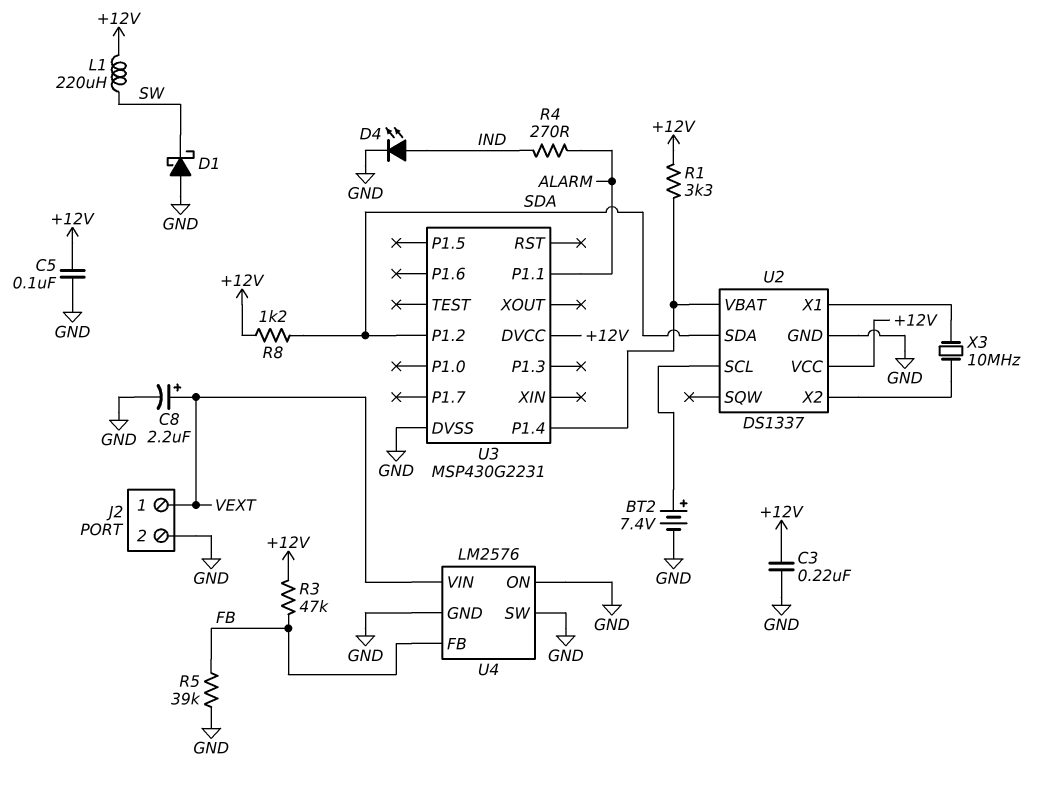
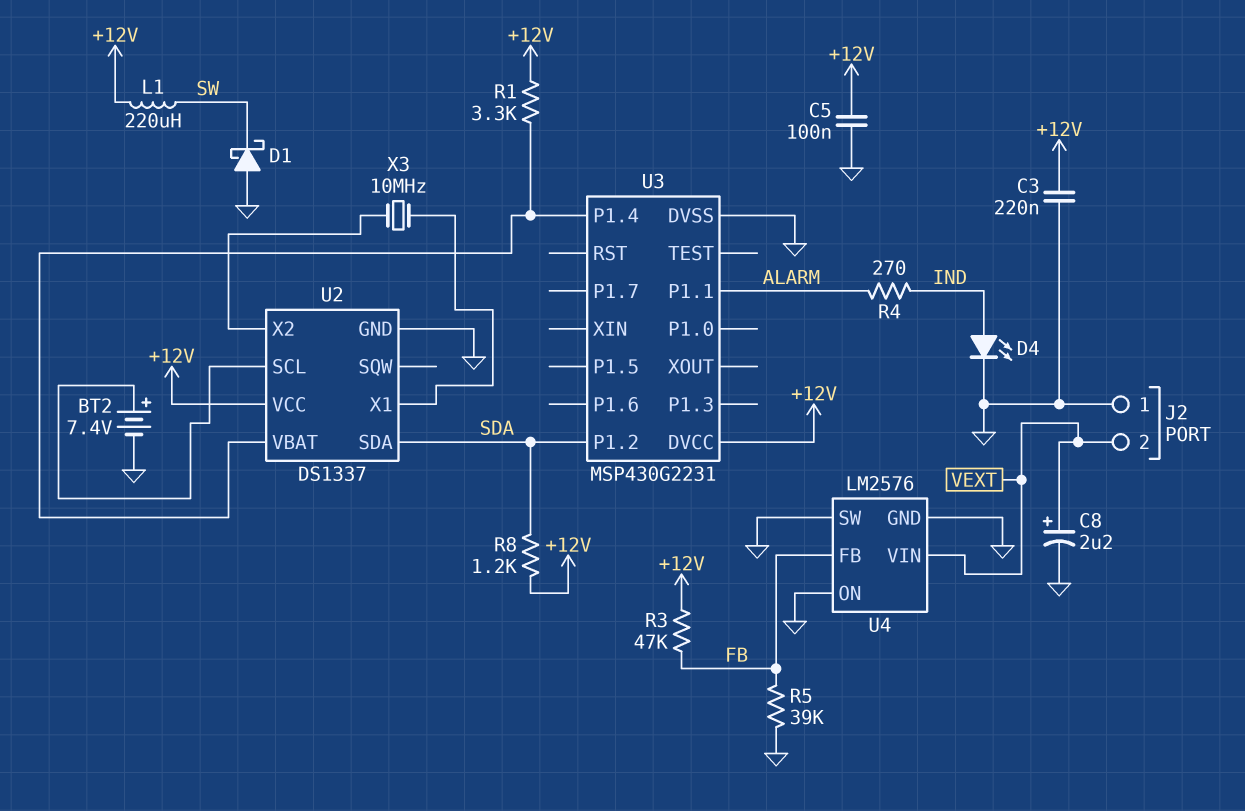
J2 pin 1: VEXT -> GND
J2 pin 2: GND -> VEXT

